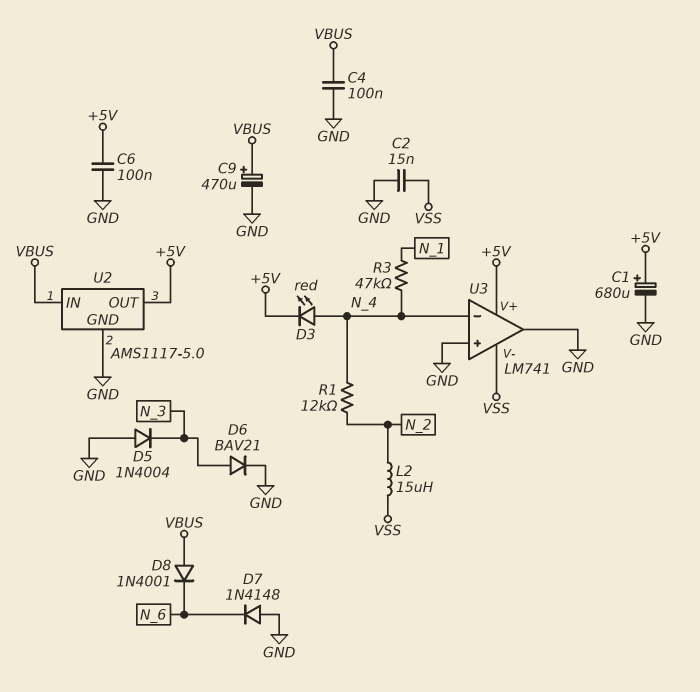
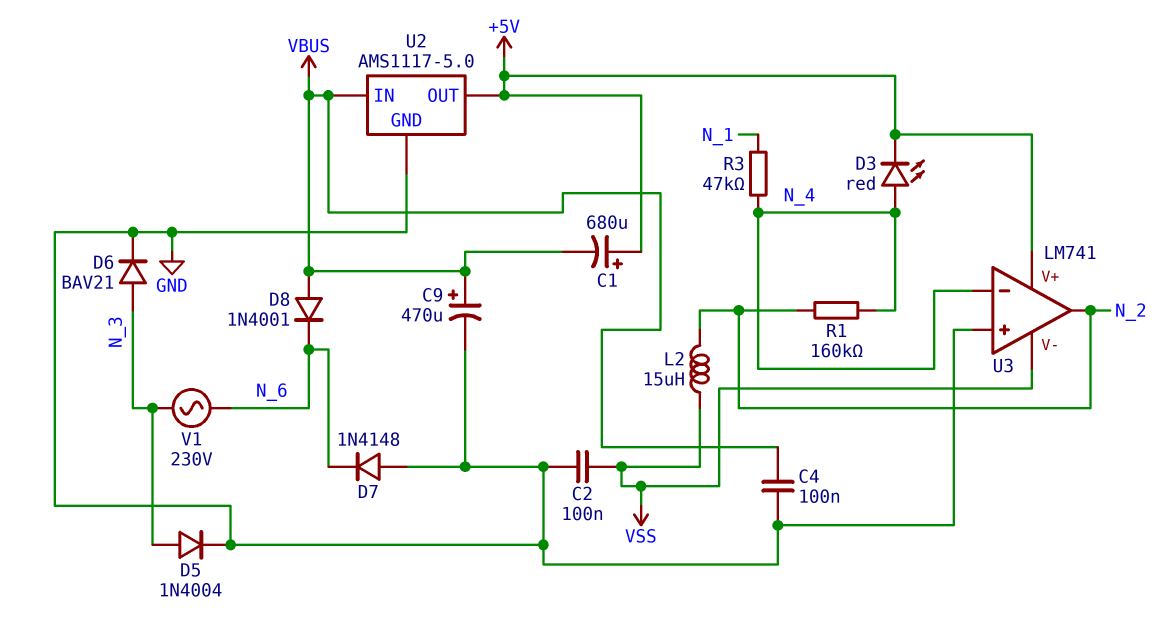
C1: 680uF (plus +5V, minus GND) -> 680uF (plus +5V, minus VBUS)
C2: 15nF (GND, VSS) -> 100nF (GND, VSS)
C6: 100nF (+5V, GND) -> none
D5: diode 1N4004 (A GND, K N_3) -> diode 1N4004 (A N_3, K GND)
R1: 12k (N_2, N_4) -> 160k (N_2, N_4)
U3 pin out: GND -> N_2
V1: none -> AC 230V (N_3, N_6)

